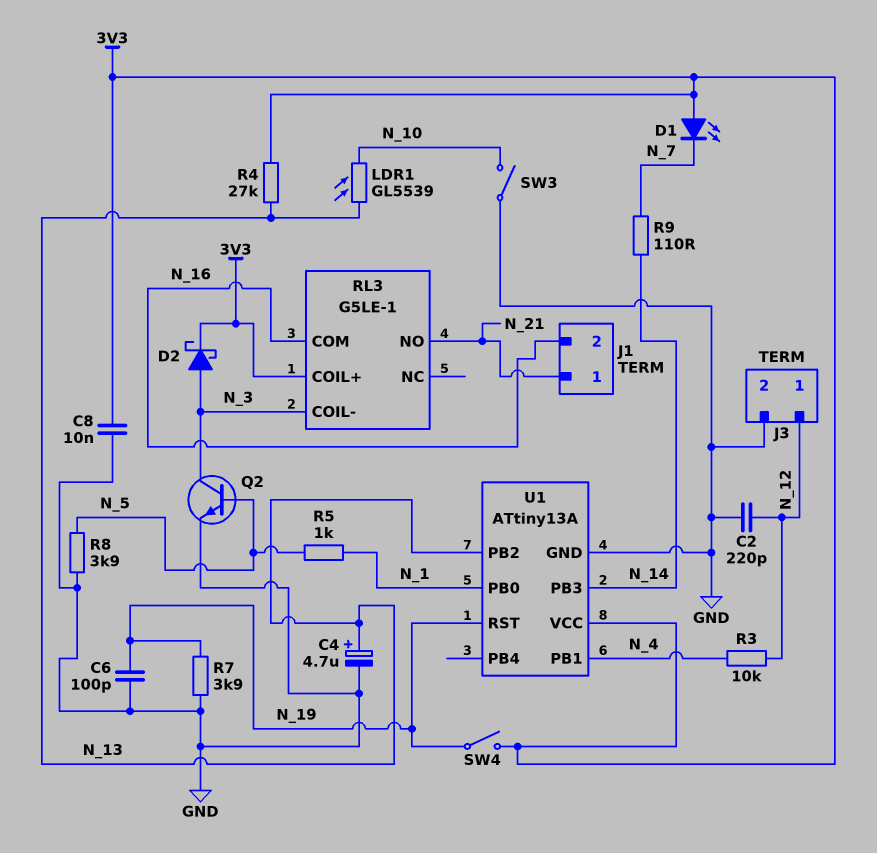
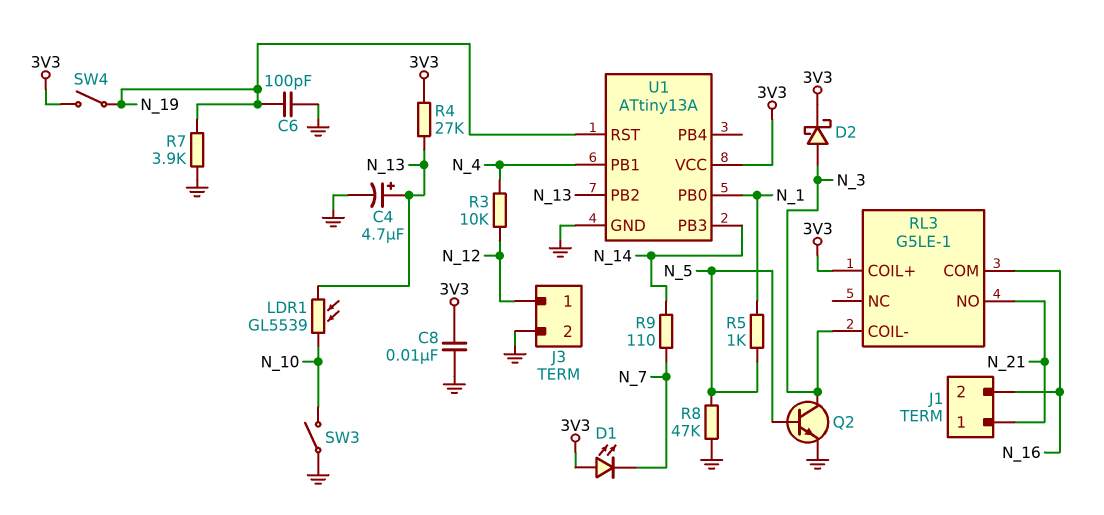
C2: 220pF (GND, N_12) -> none
R8: 3.9k (GND, N_5) -> 47k (GND, N_5)

